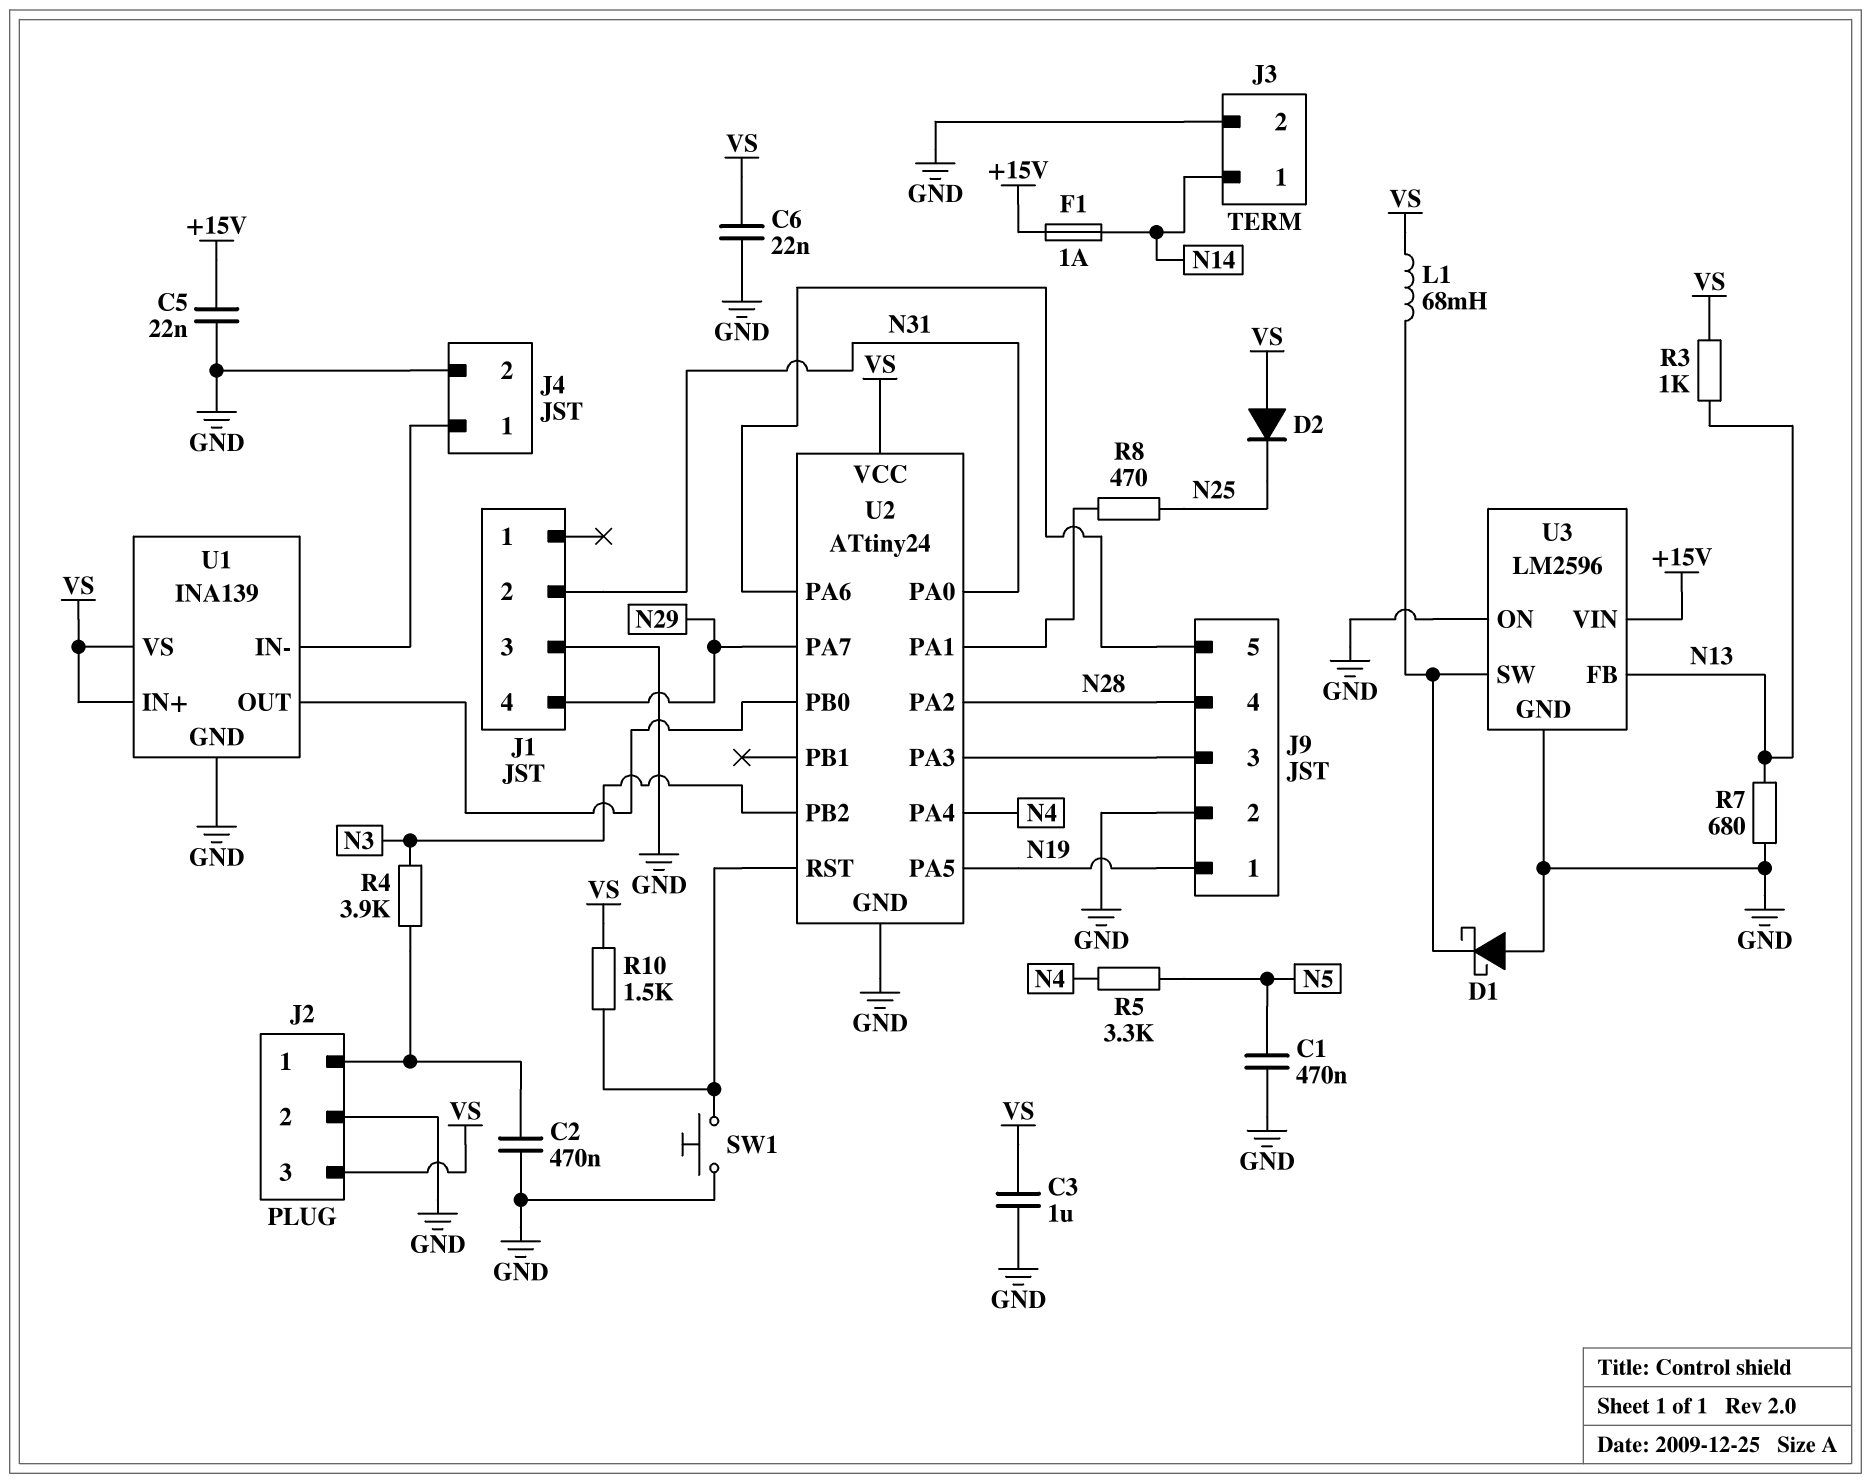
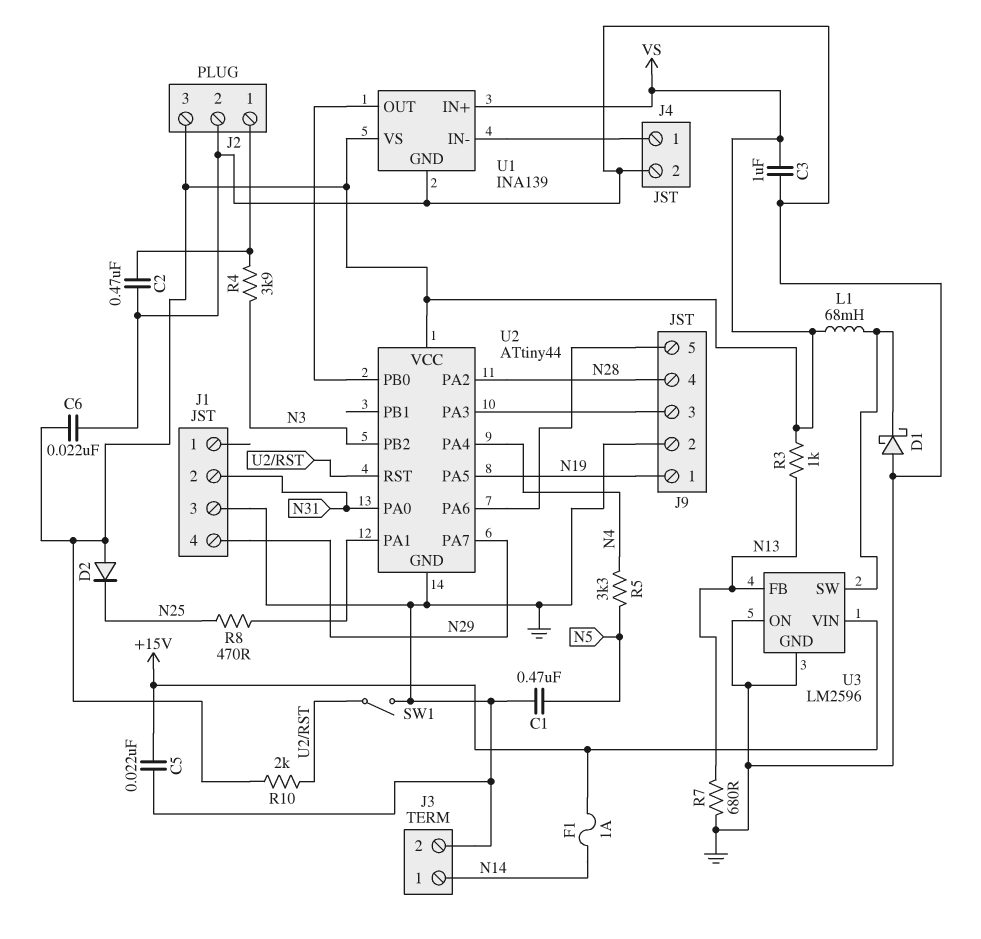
R10: 1.5k (U2/RST, VS) -> 2k (U2/RST, VS)
SW1: button (GND, U2/RST) -> switch (GND, U2/RST)
U2: ATtiny24 -> ATtiny44

